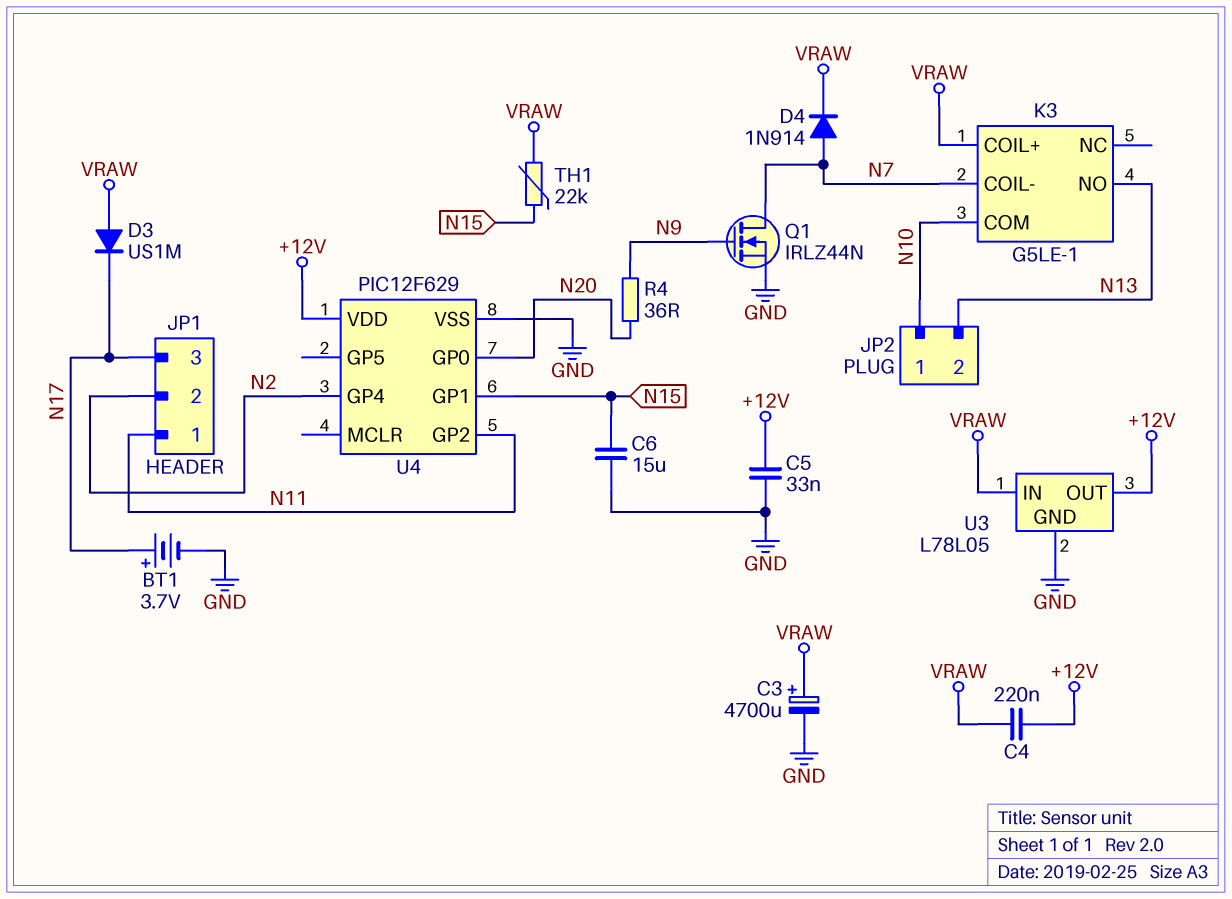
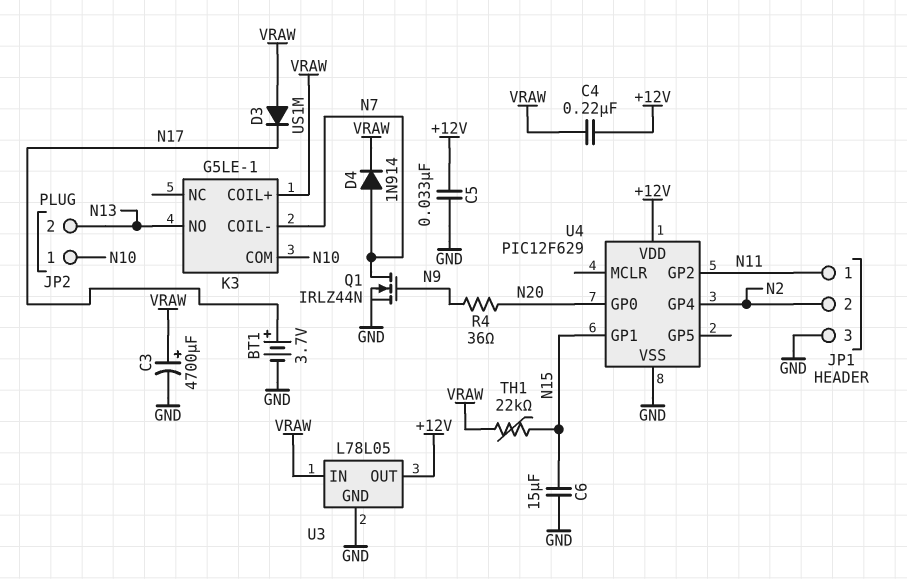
JP1 pin 3: N17 -> GND

